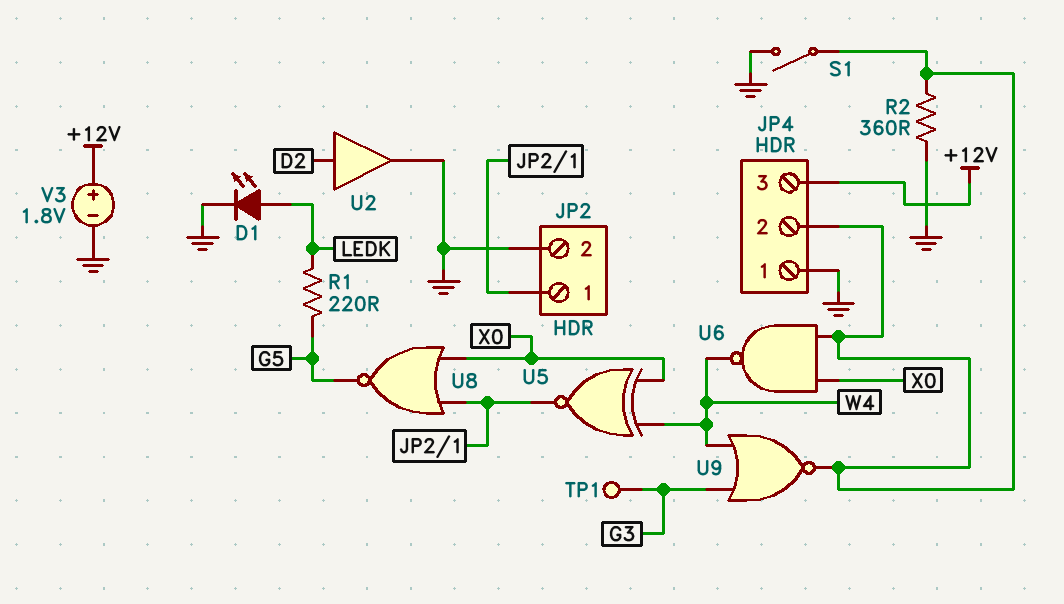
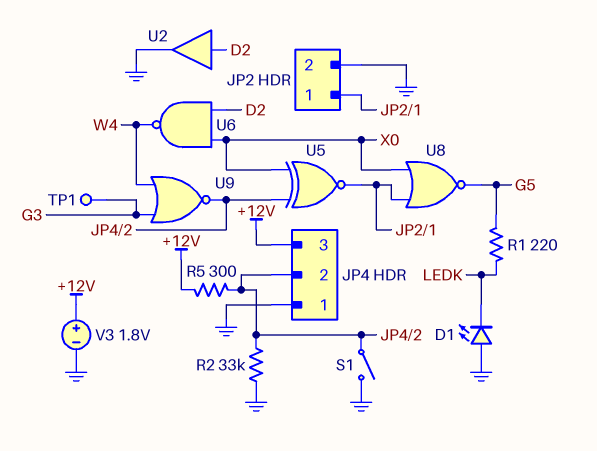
D1: LED (A LEDK, K GND) -> LED (A GND, K LEDK)
R2: 360 (GND, JP4/2) -> 33k (GND, JP4/2)
R5: none -> 300 (+12V, JP4/2)
U5: XNOR (in W4, in X0, out JP2/1) -> XNOR (in JP4/2, in X0, out JP2/1)
U6: NAND (in JP4/2, in X0, out W4) -> NAND (in D2, in X0, out W4)

